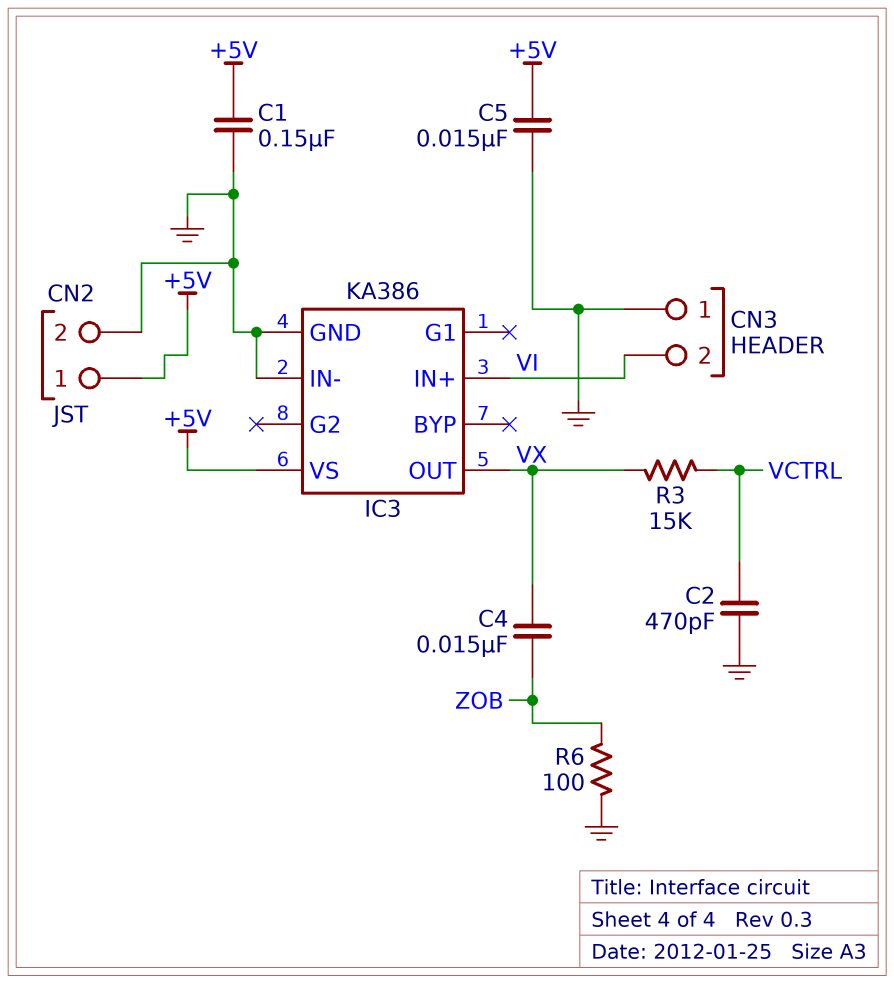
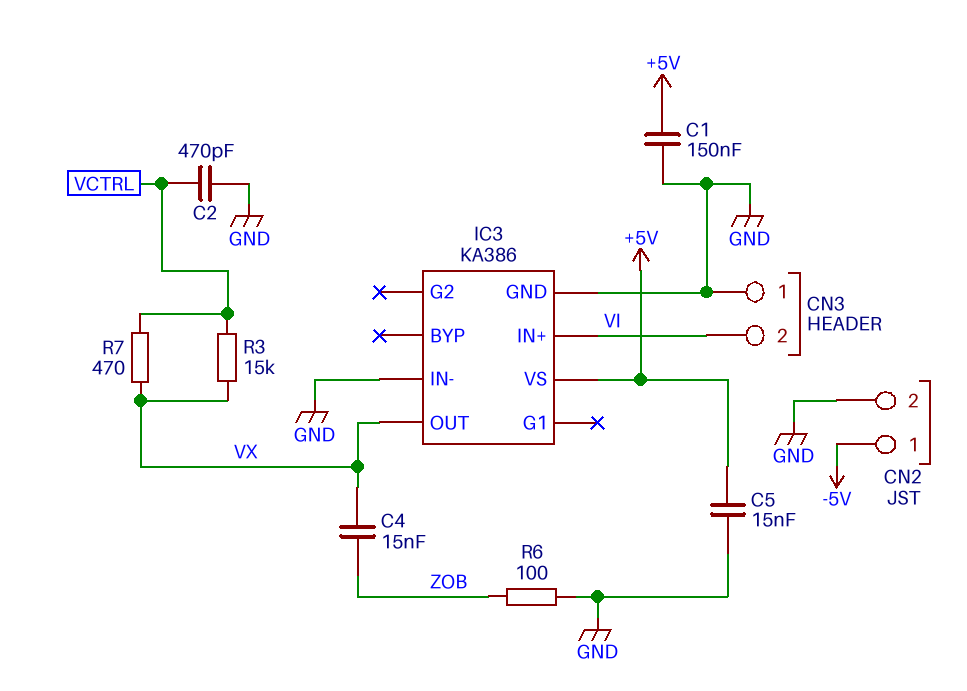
CN2 pin 1: +5V -> -5V
R7: none -> 470 (VCTRL, VX)

